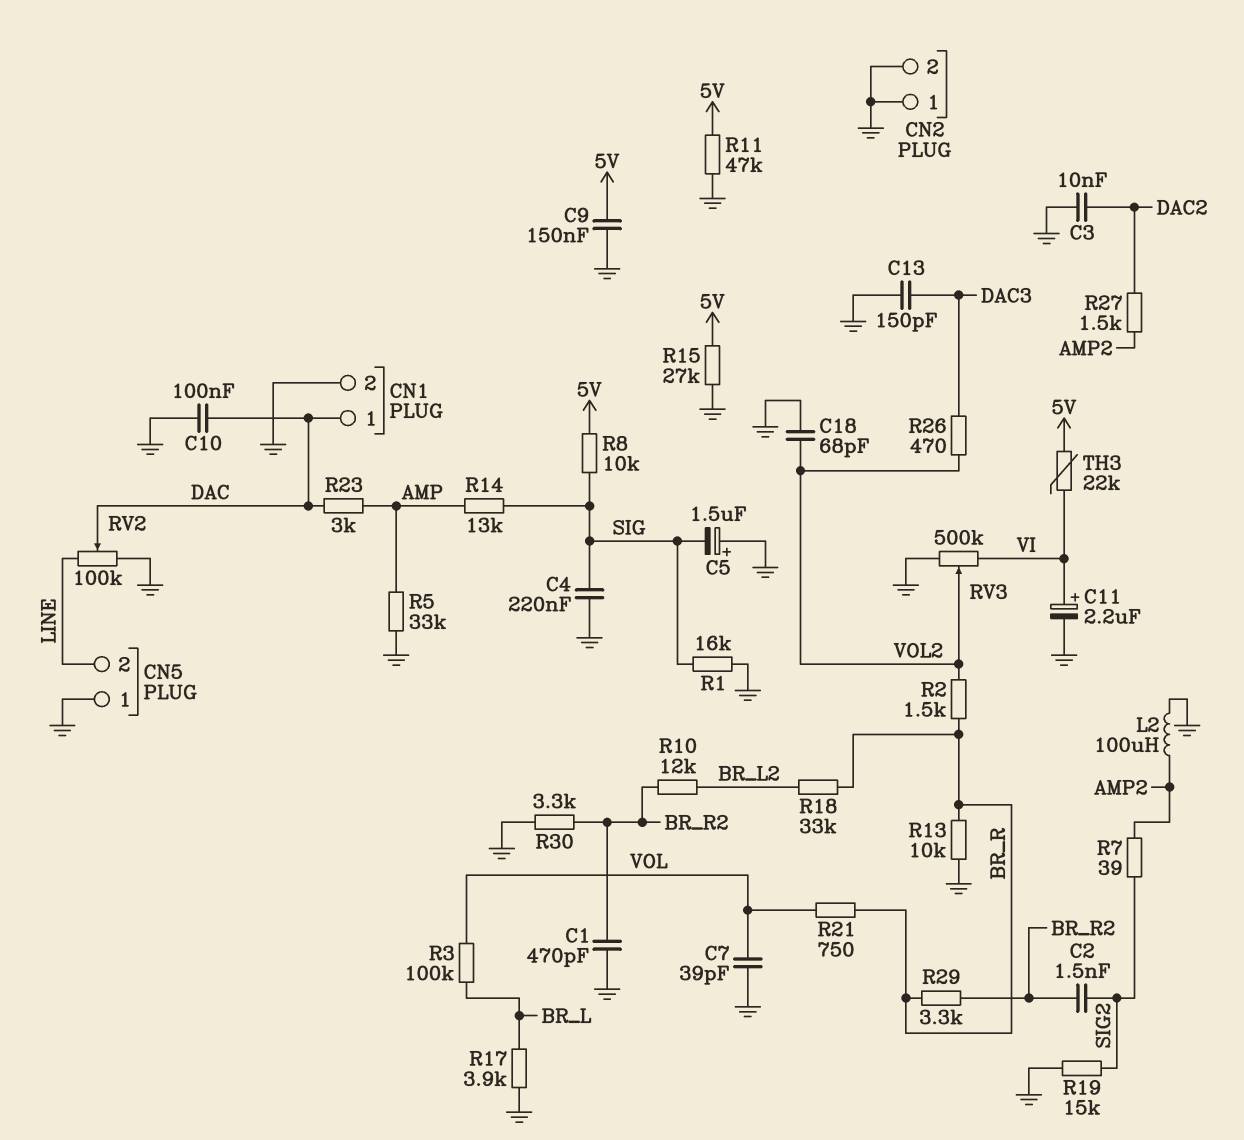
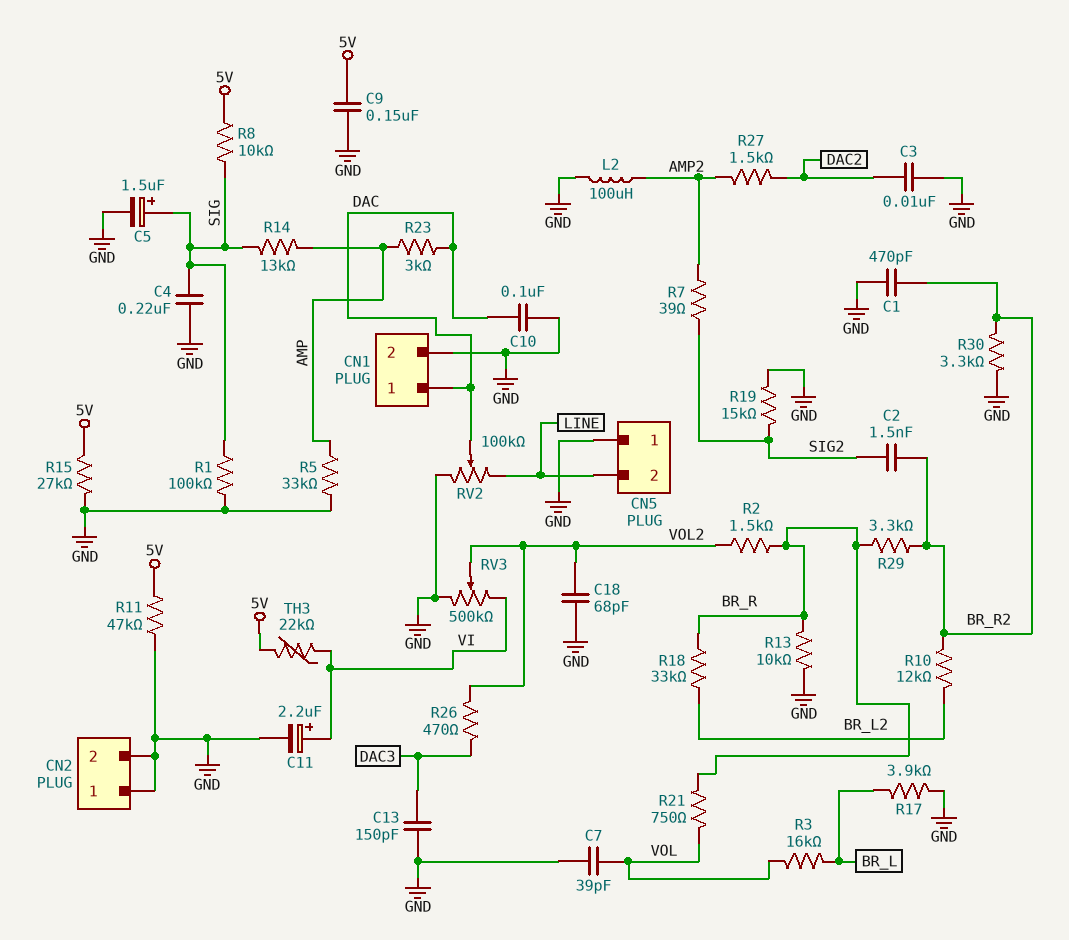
C5: 1.5uF (plus GND, minus SIG) -> 1.5uF (plus SIG, minus GND)
R1: 16k (GND, SIG) -> 100k (GND, SIG)
R3: 100k (BR_L, VOL) -> 16k (BR_L, VOL)

